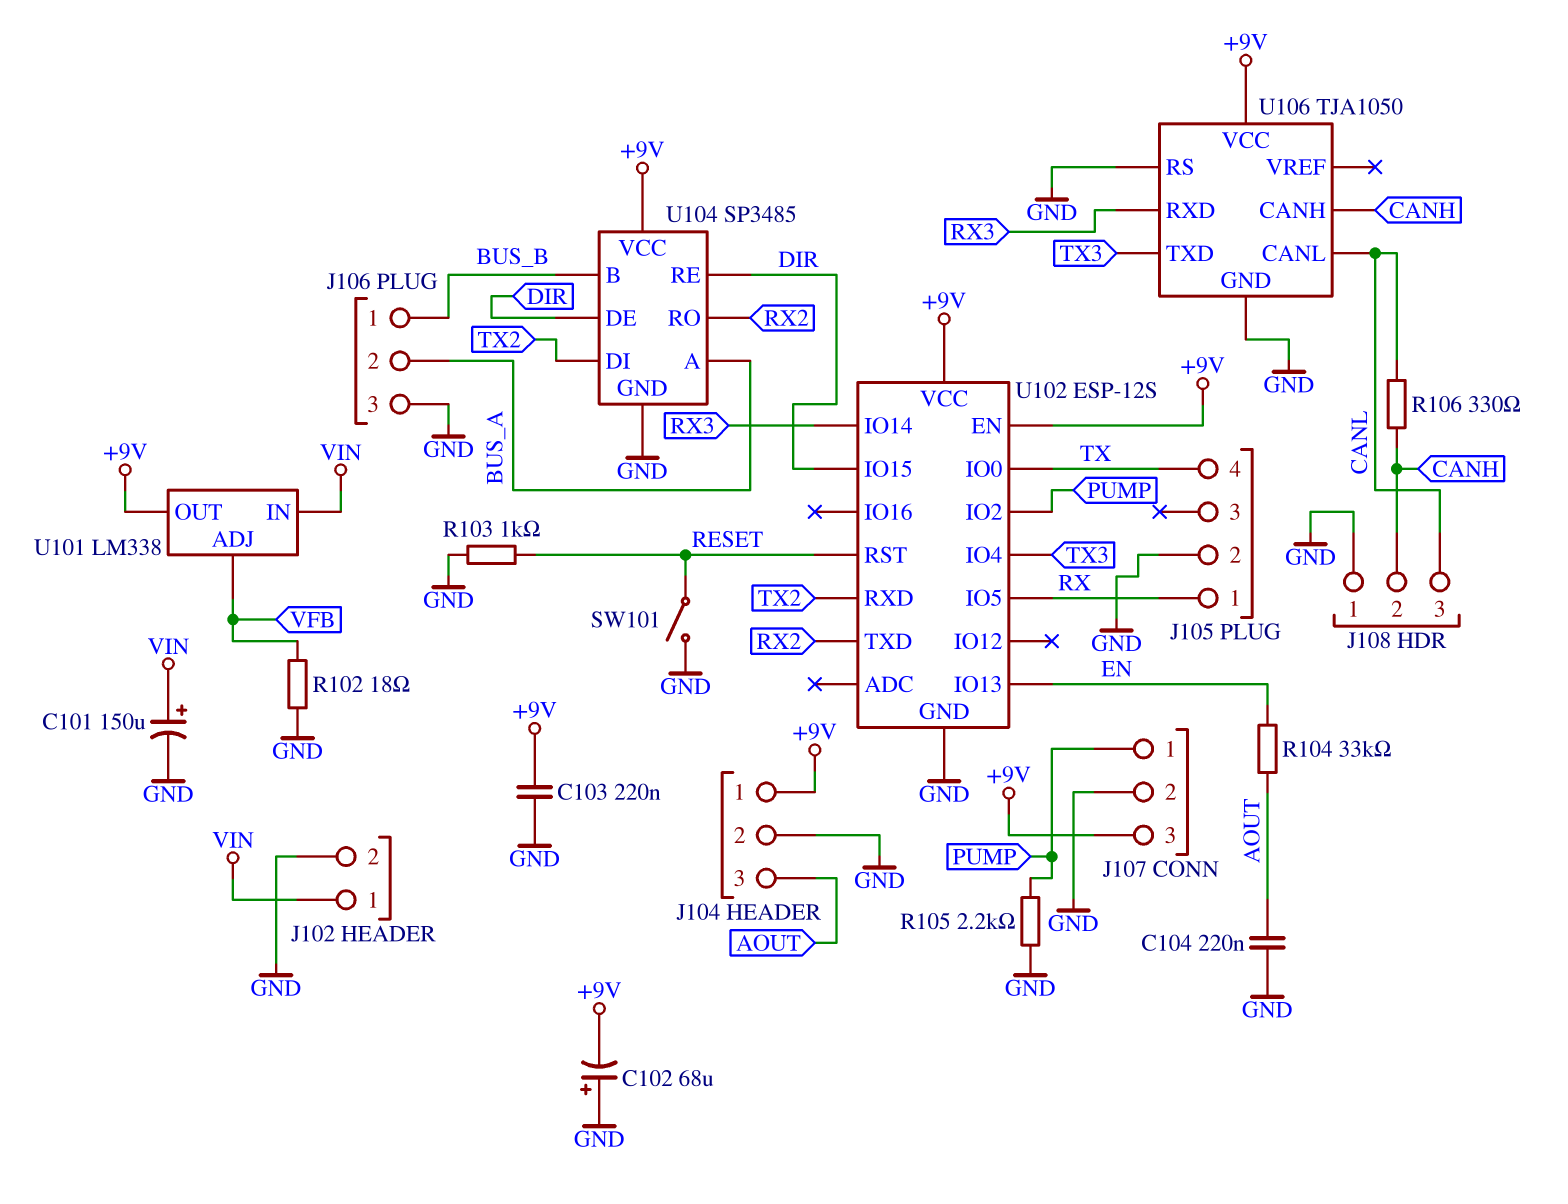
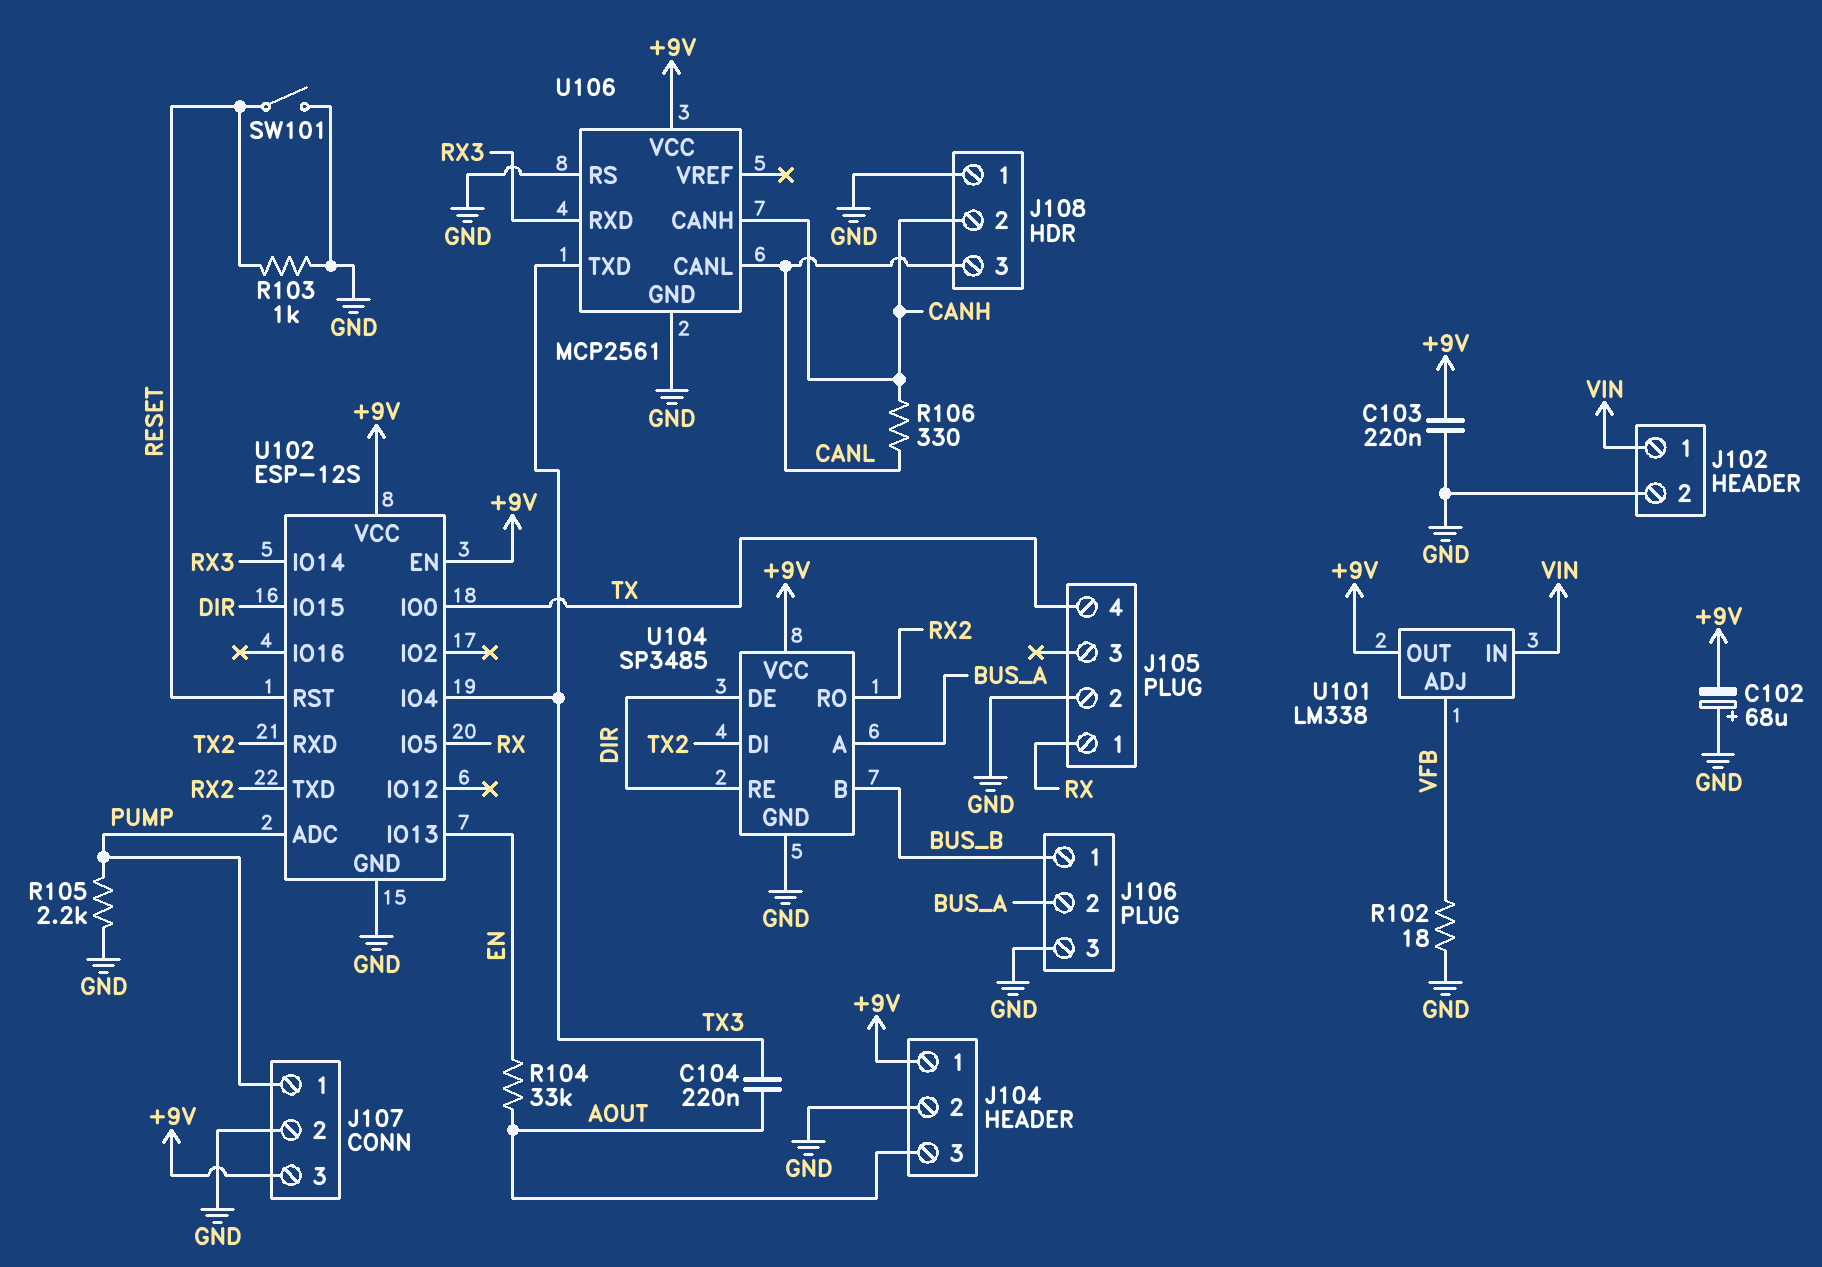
C101: 150uF (plus VIN, minus GND) -> none
C104: 220nF (AOUT, GND) -> 220nF (AOUT, TX3)
U102 pin ADC: none -> PUMP
U102 pin IO2: PUMP -> none
U106: TJA1050 -> MCP2561

